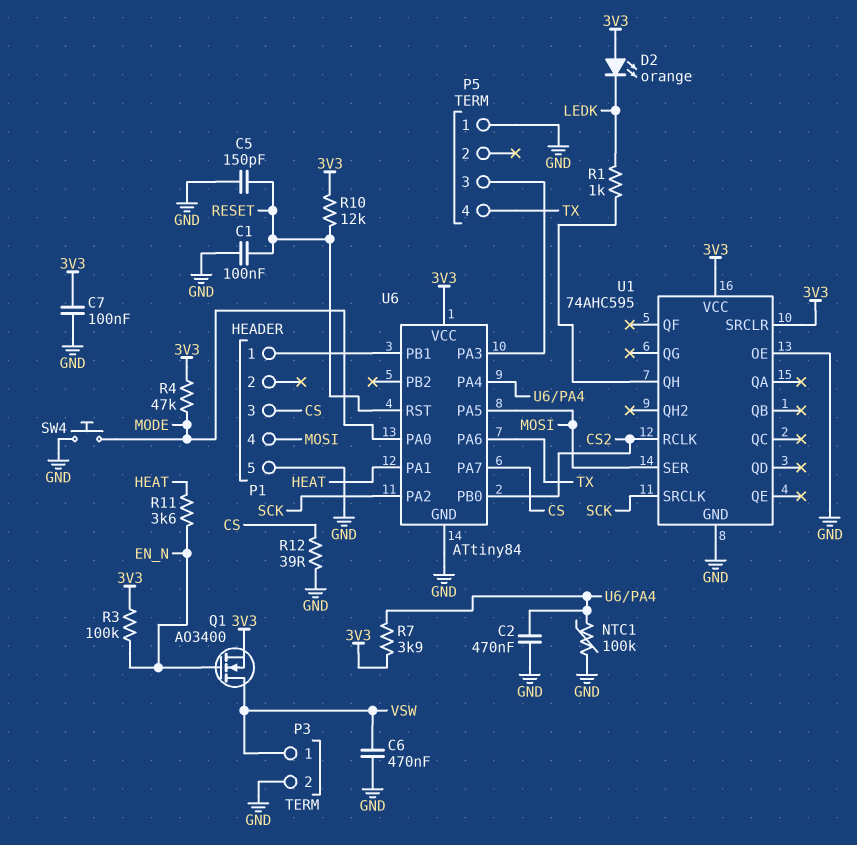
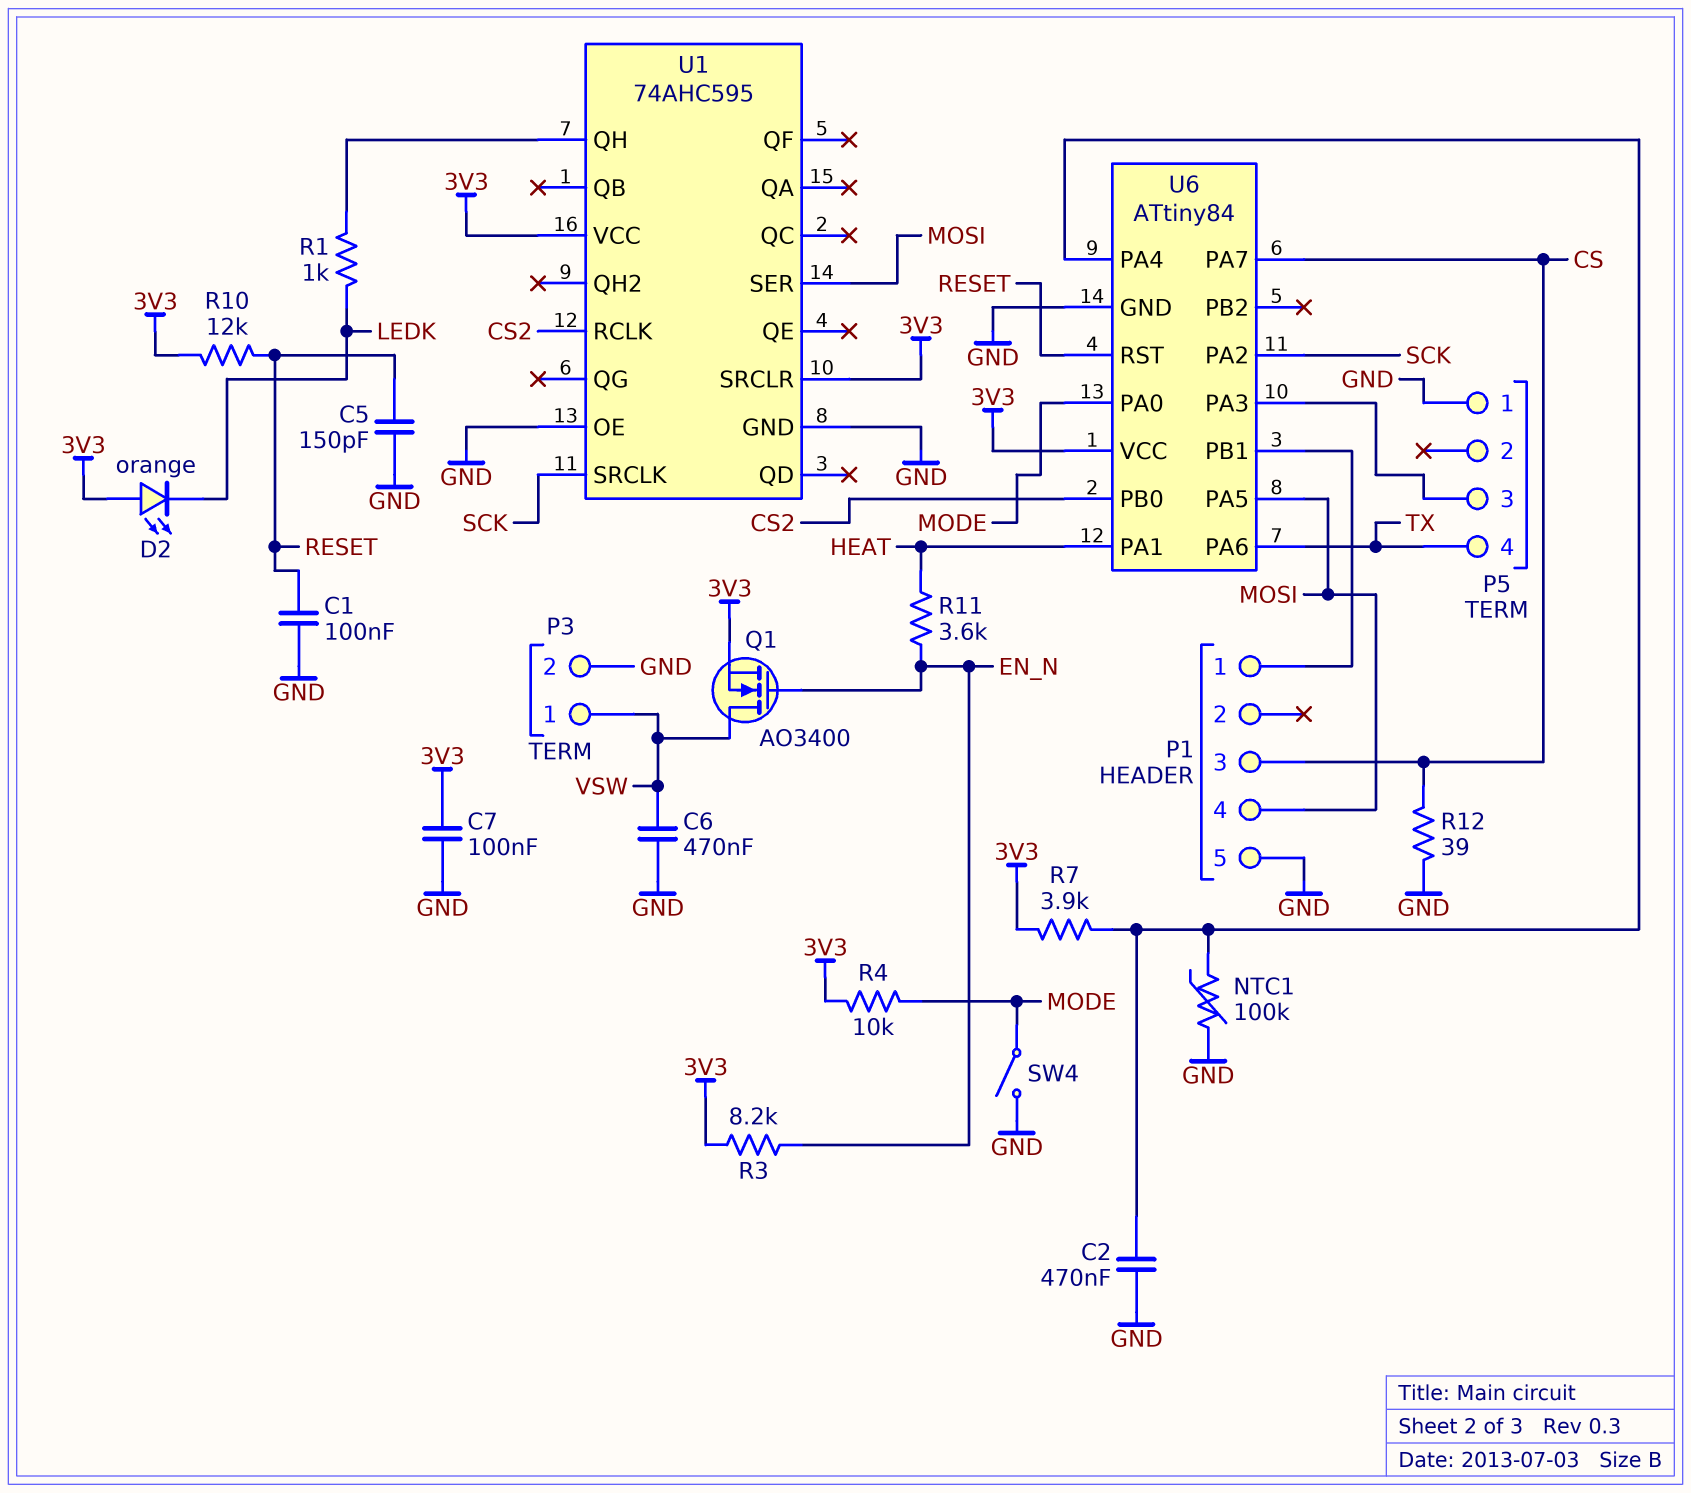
R3: 100k (3V3, EN_N) -> 8.2k (3V3, EN_N)
R4: 47k (3V3, MODE) -> 10k (3V3, MODE)
SW4: button (GND, MODE) -> switch (GND, MODE)

